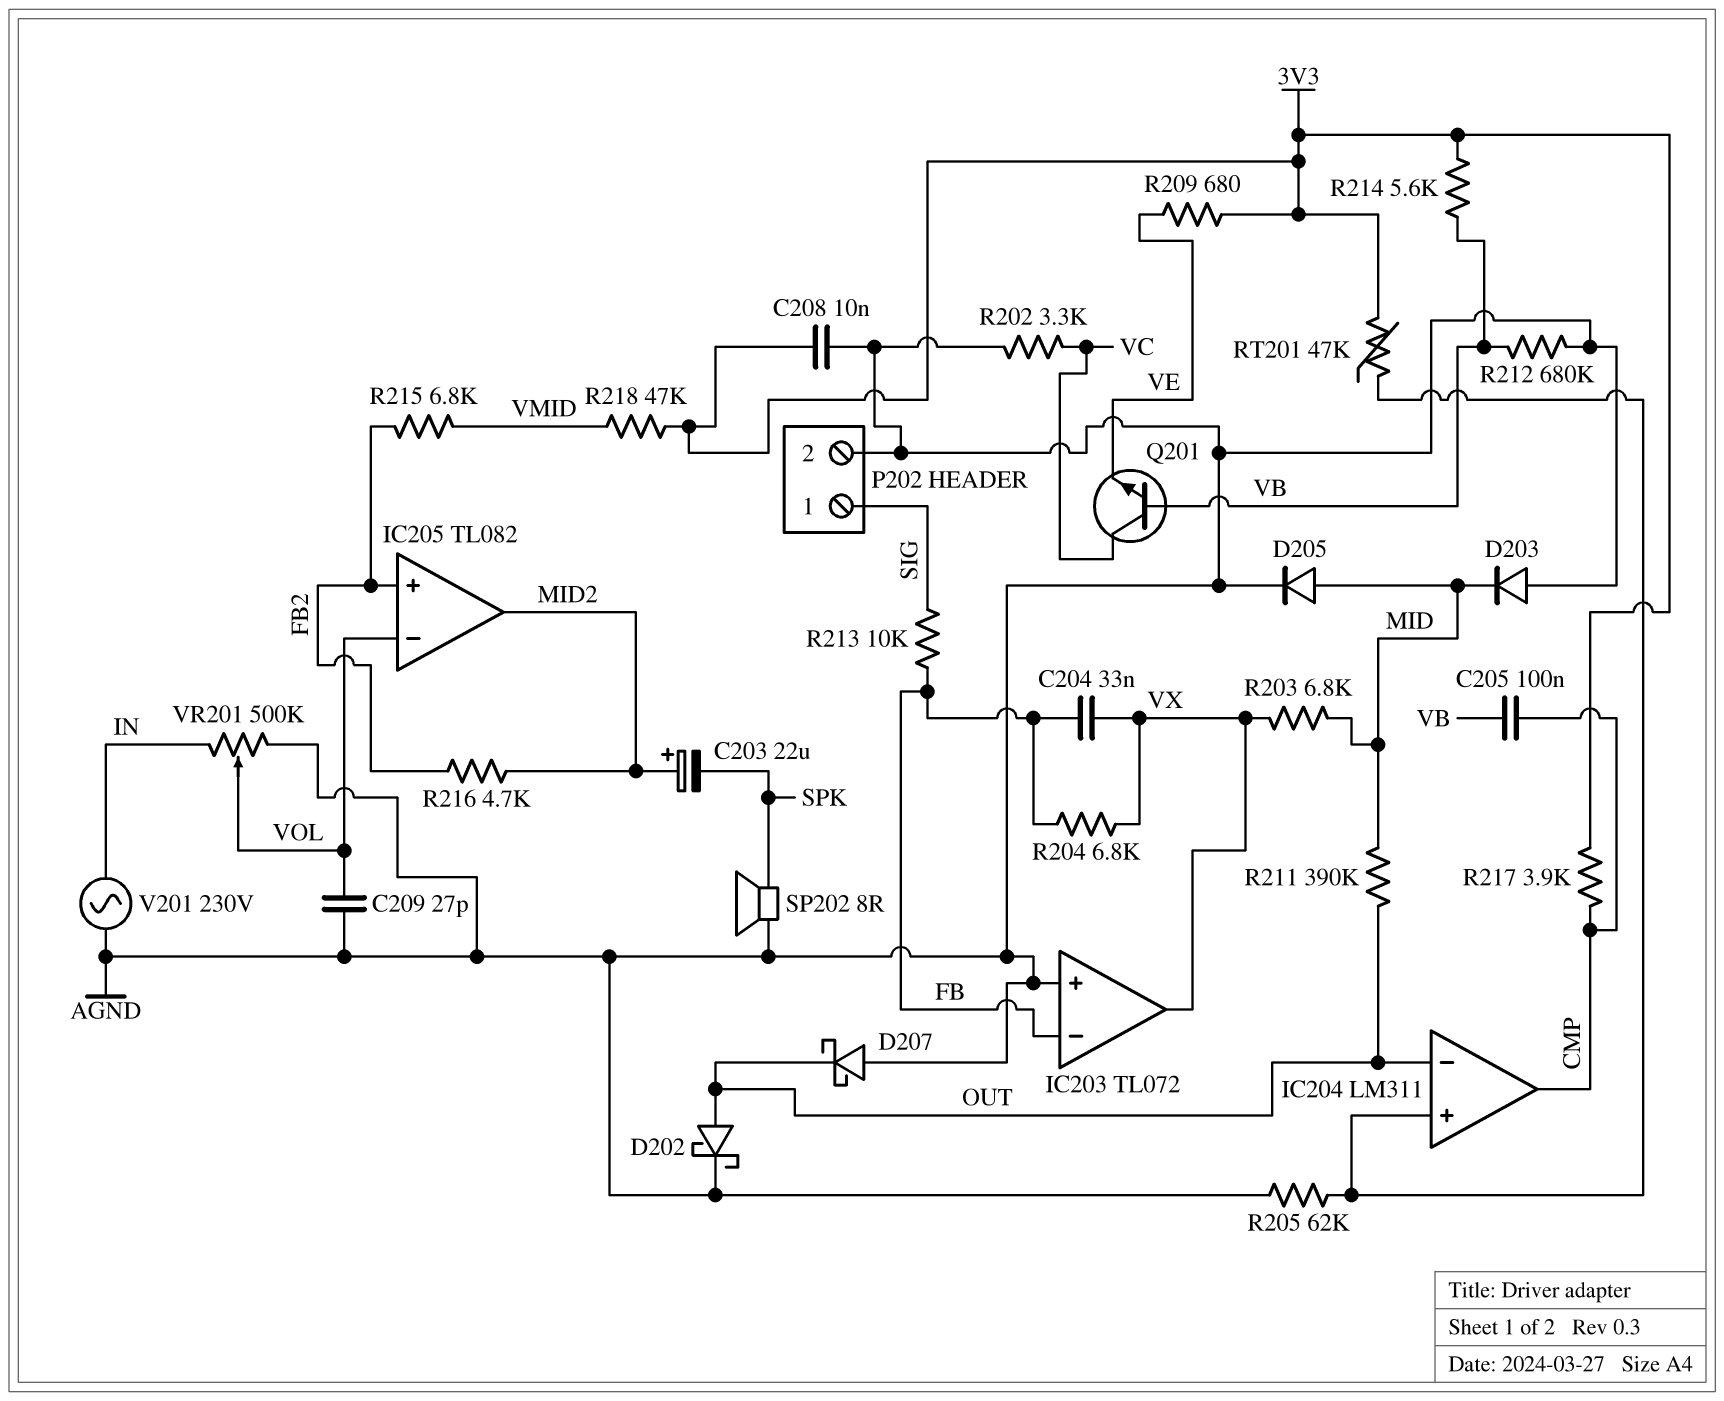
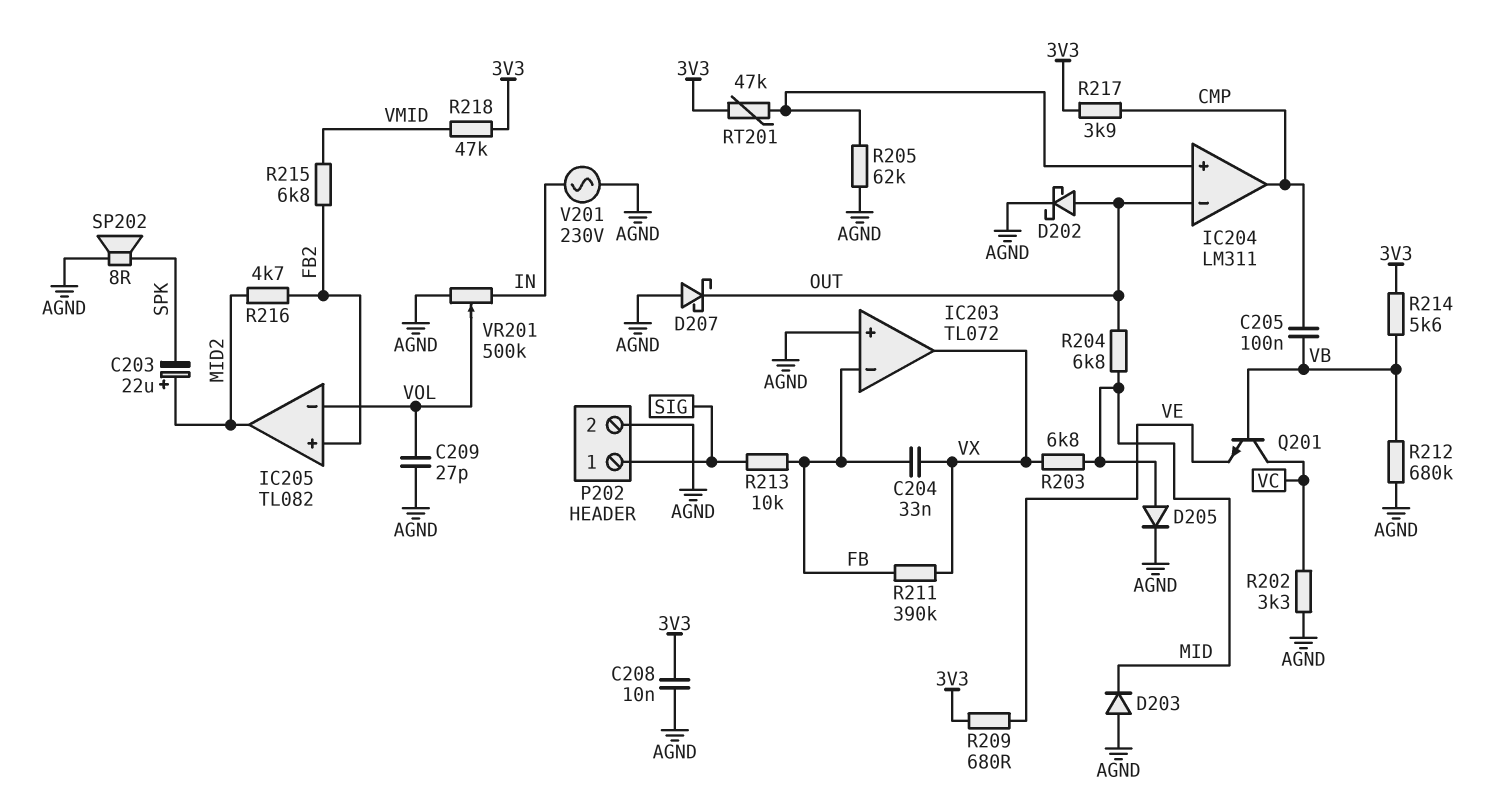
R204: 6.8k (FB, VX) -> 6.8k (MID, OUT)
R211: 390k (MID, OUT) -> 390k (FB, VX)

